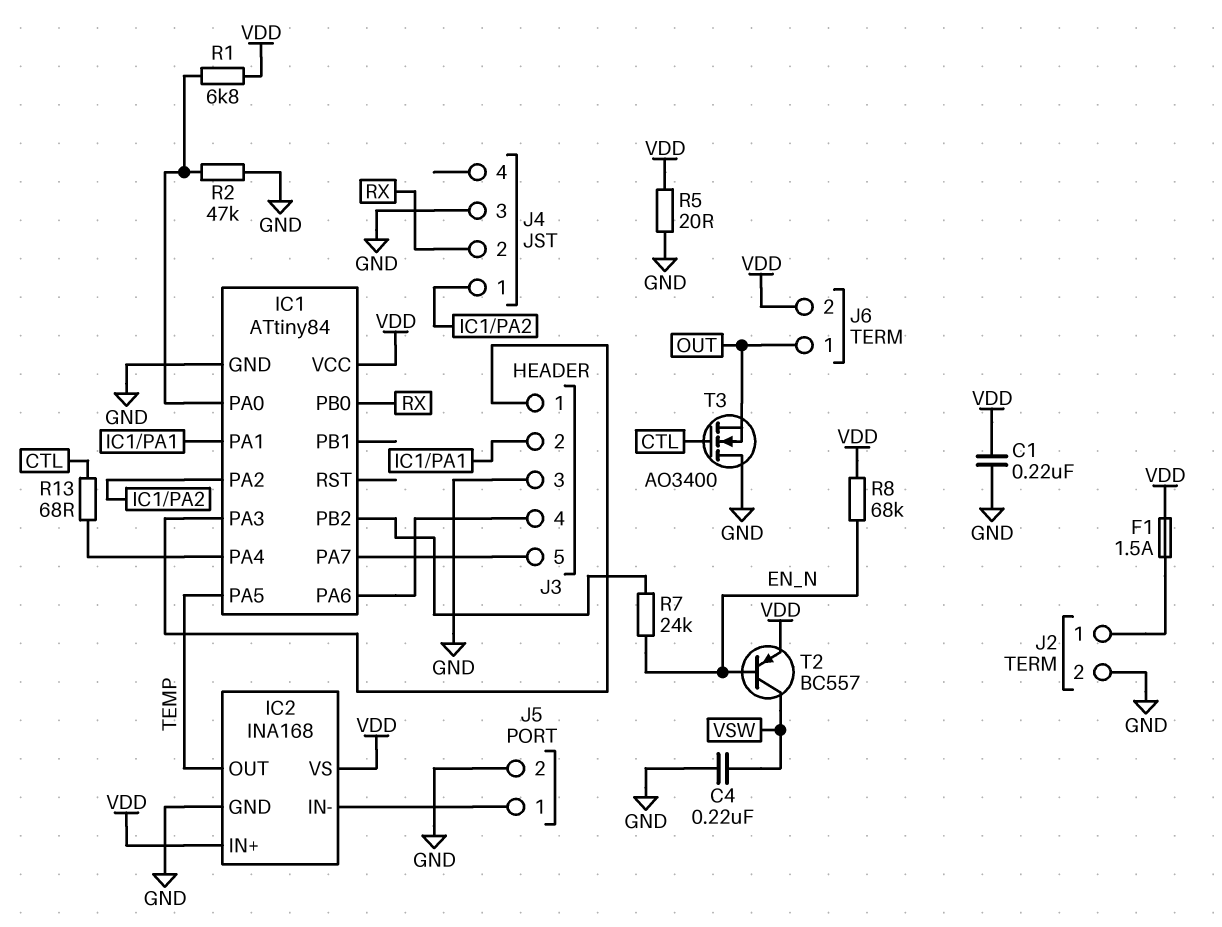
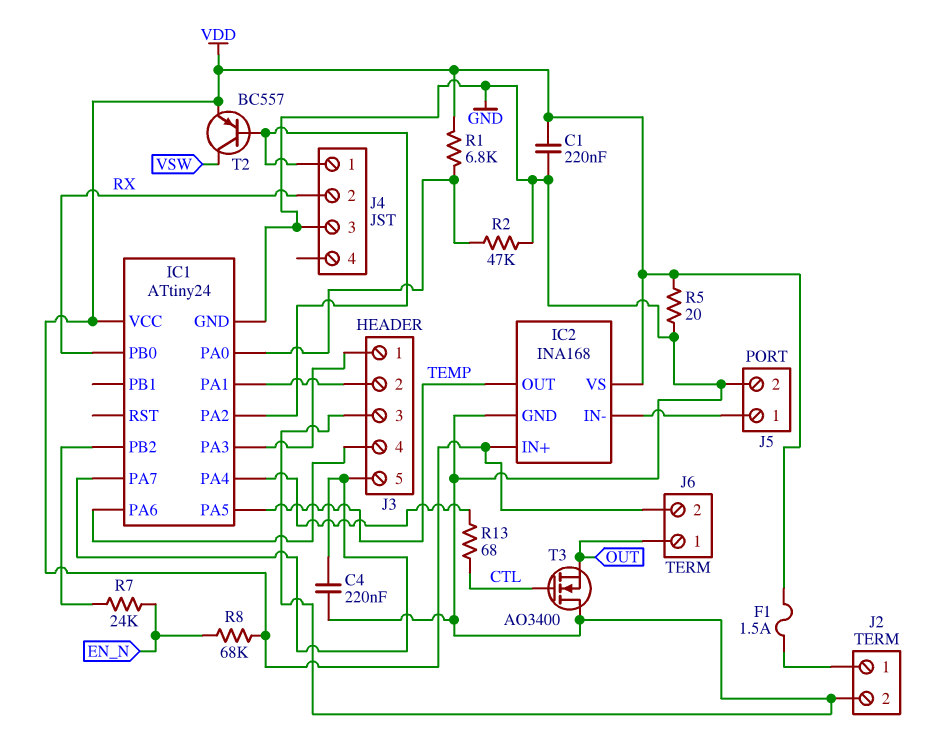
C4: 220nF (GND, VSW) -> 220nF (GND, IC1/PA7)
IC1: ATtiny84 -> ATtiny24
T2: PNP BC557 (B EN_N, C VSW, E VDD) -> PNP BC557 (B IC1/PA2, C VSW, E VDD)

